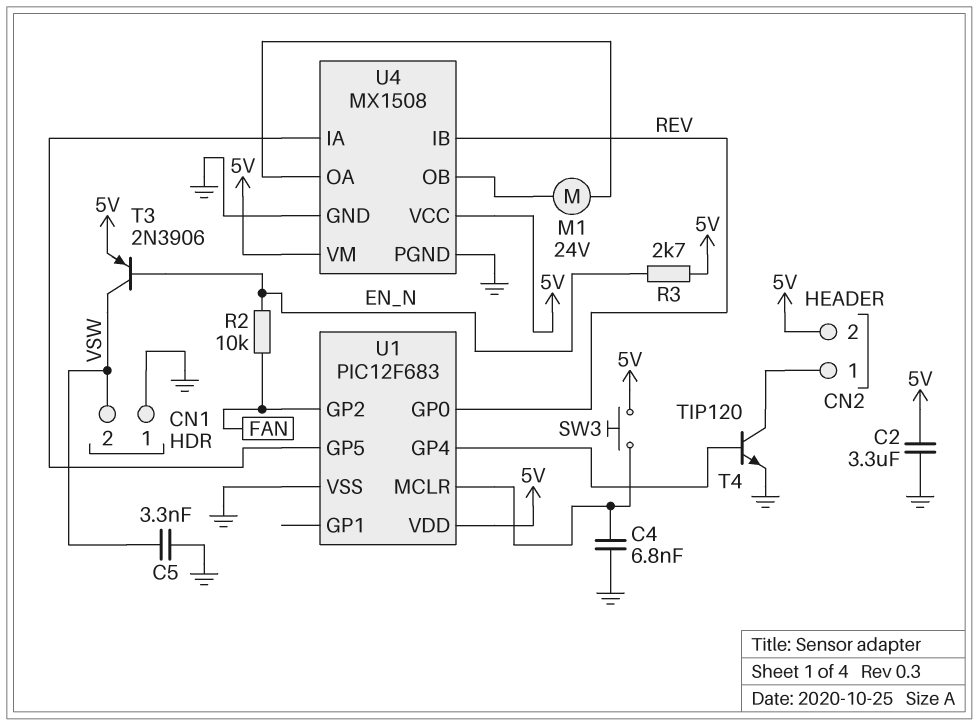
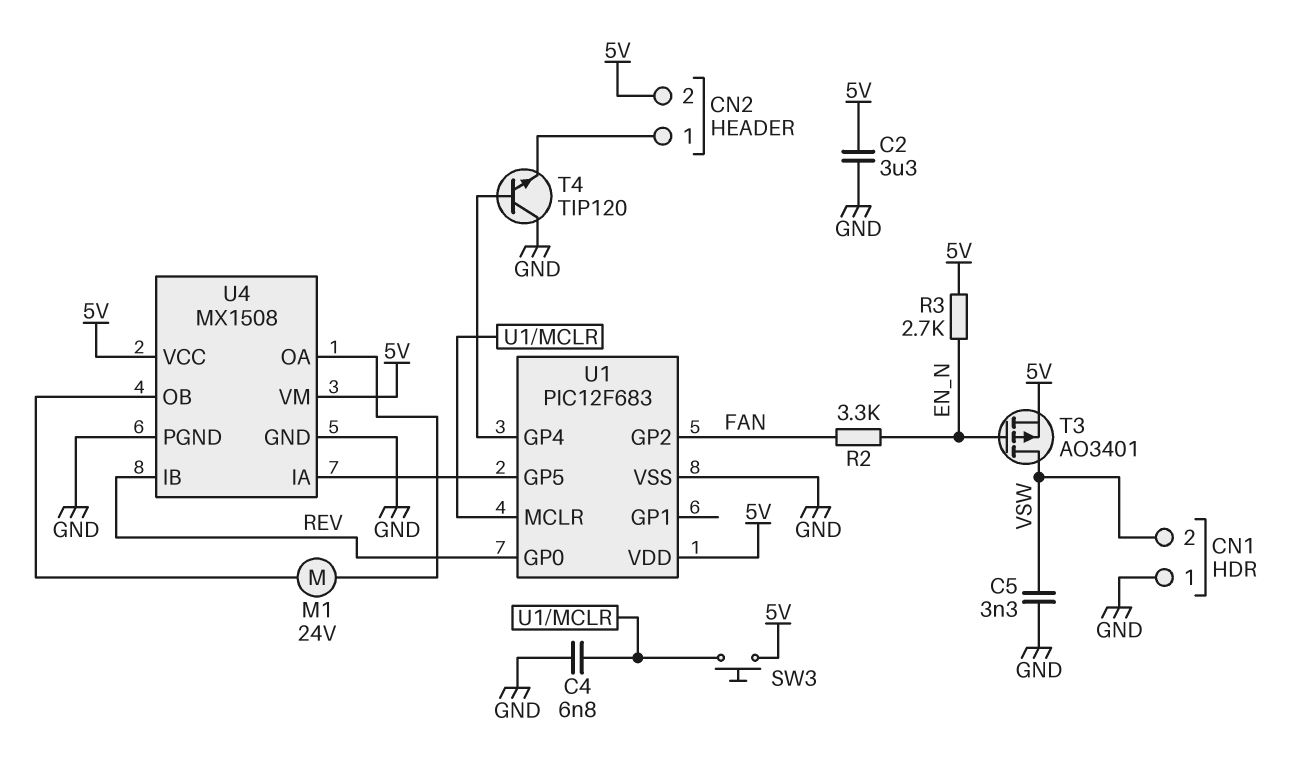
R2: 10k (EN_N, FAN) -> 3.3k (EN_N, FAN)
T3: PNP 2N3906 (B EN_N, C VSW, E 5V) -> PMOS AO3401 (G EN_N, D VSW, S 5V)
T4: NPN TIP120 (B U1/GP4, C CN2/1, E GND) -> NPN TIP120 (B U1/GP4, C GND, E CN2/1)

